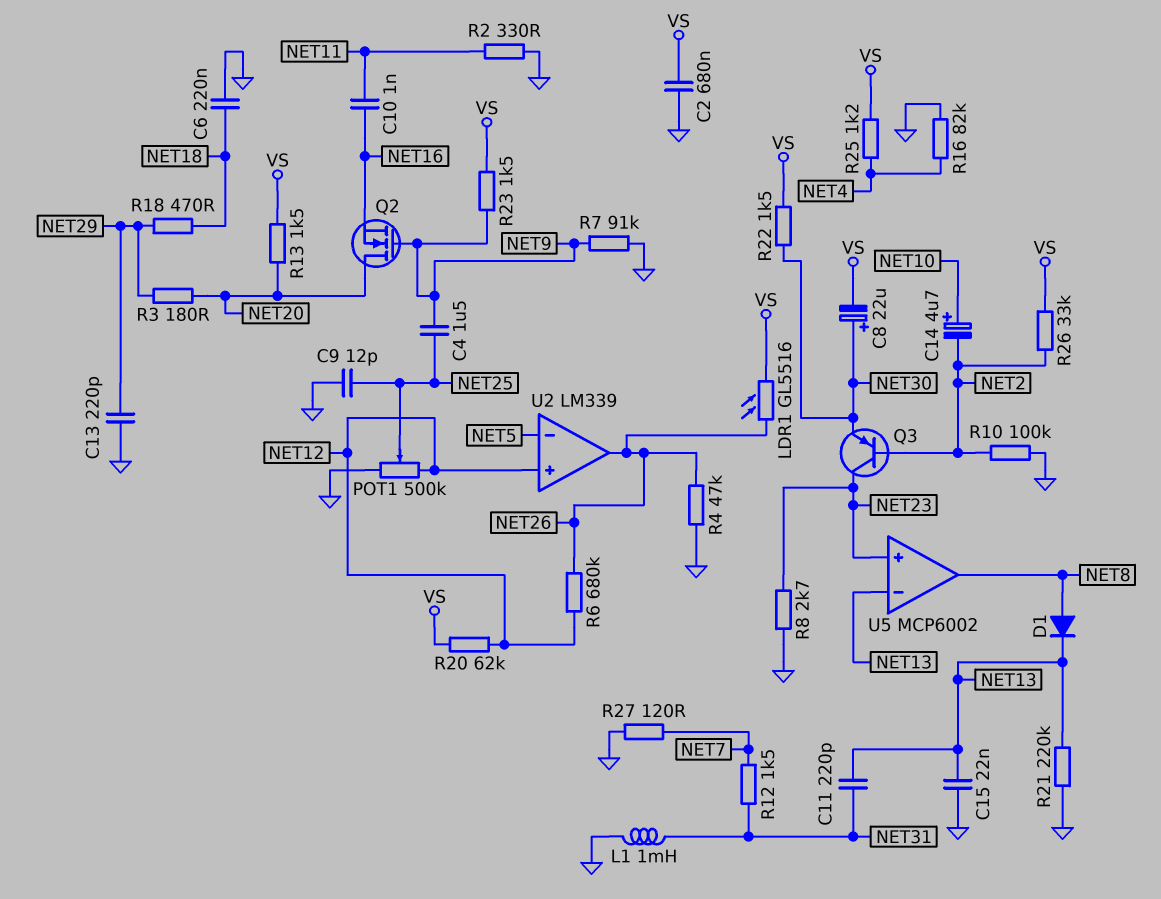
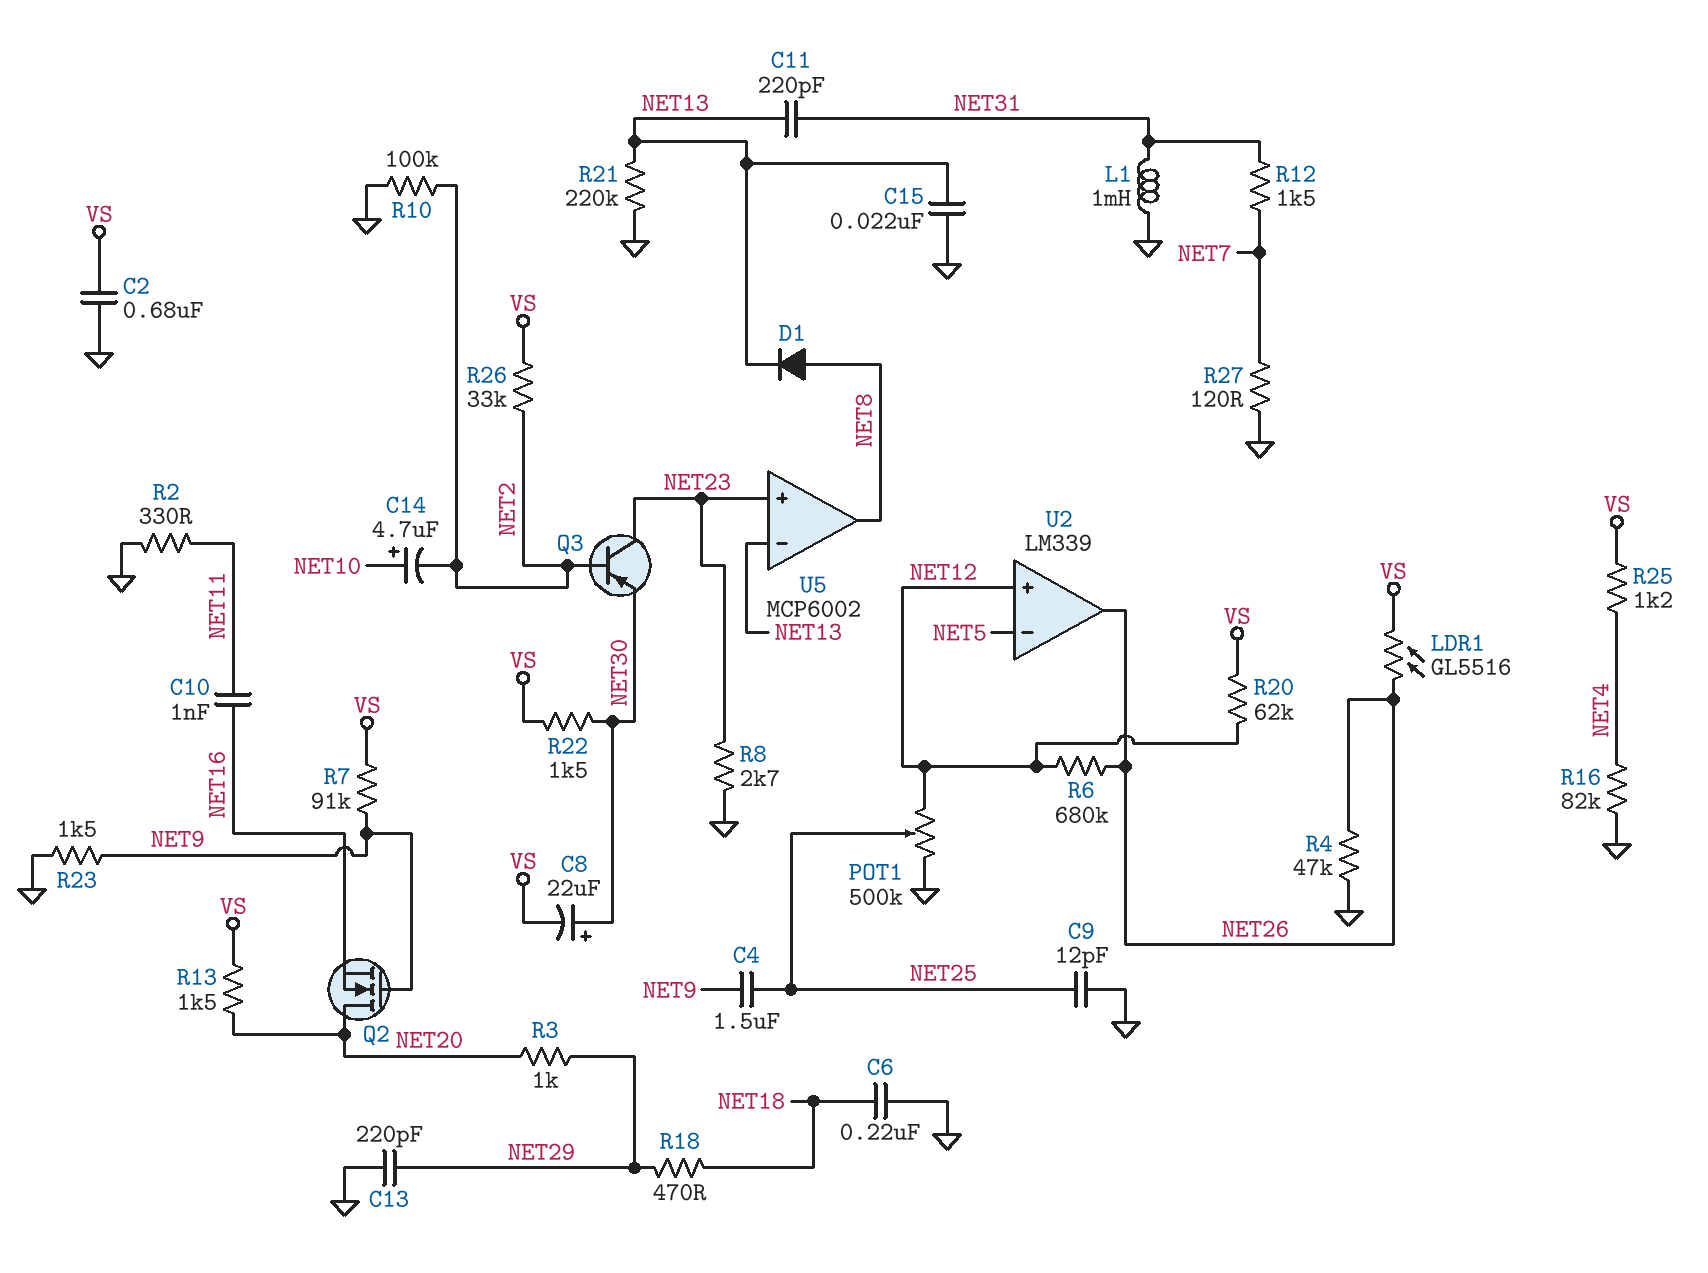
R3: 180 (NET20, NET29) -> 1k (NET20, NET29)
R7: 91k (GND, NET9) -> 91k (NET9, VS)
R23: 1.5k (NET9, VS) -> 1.5k (GND, NET9)

